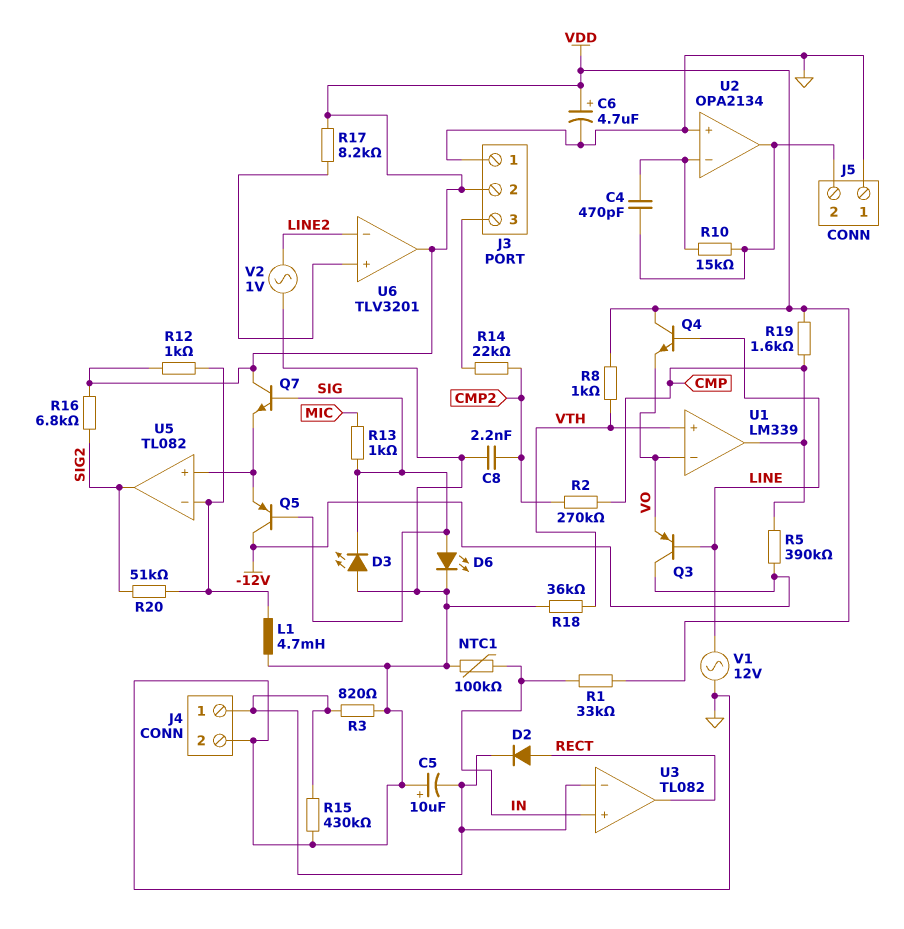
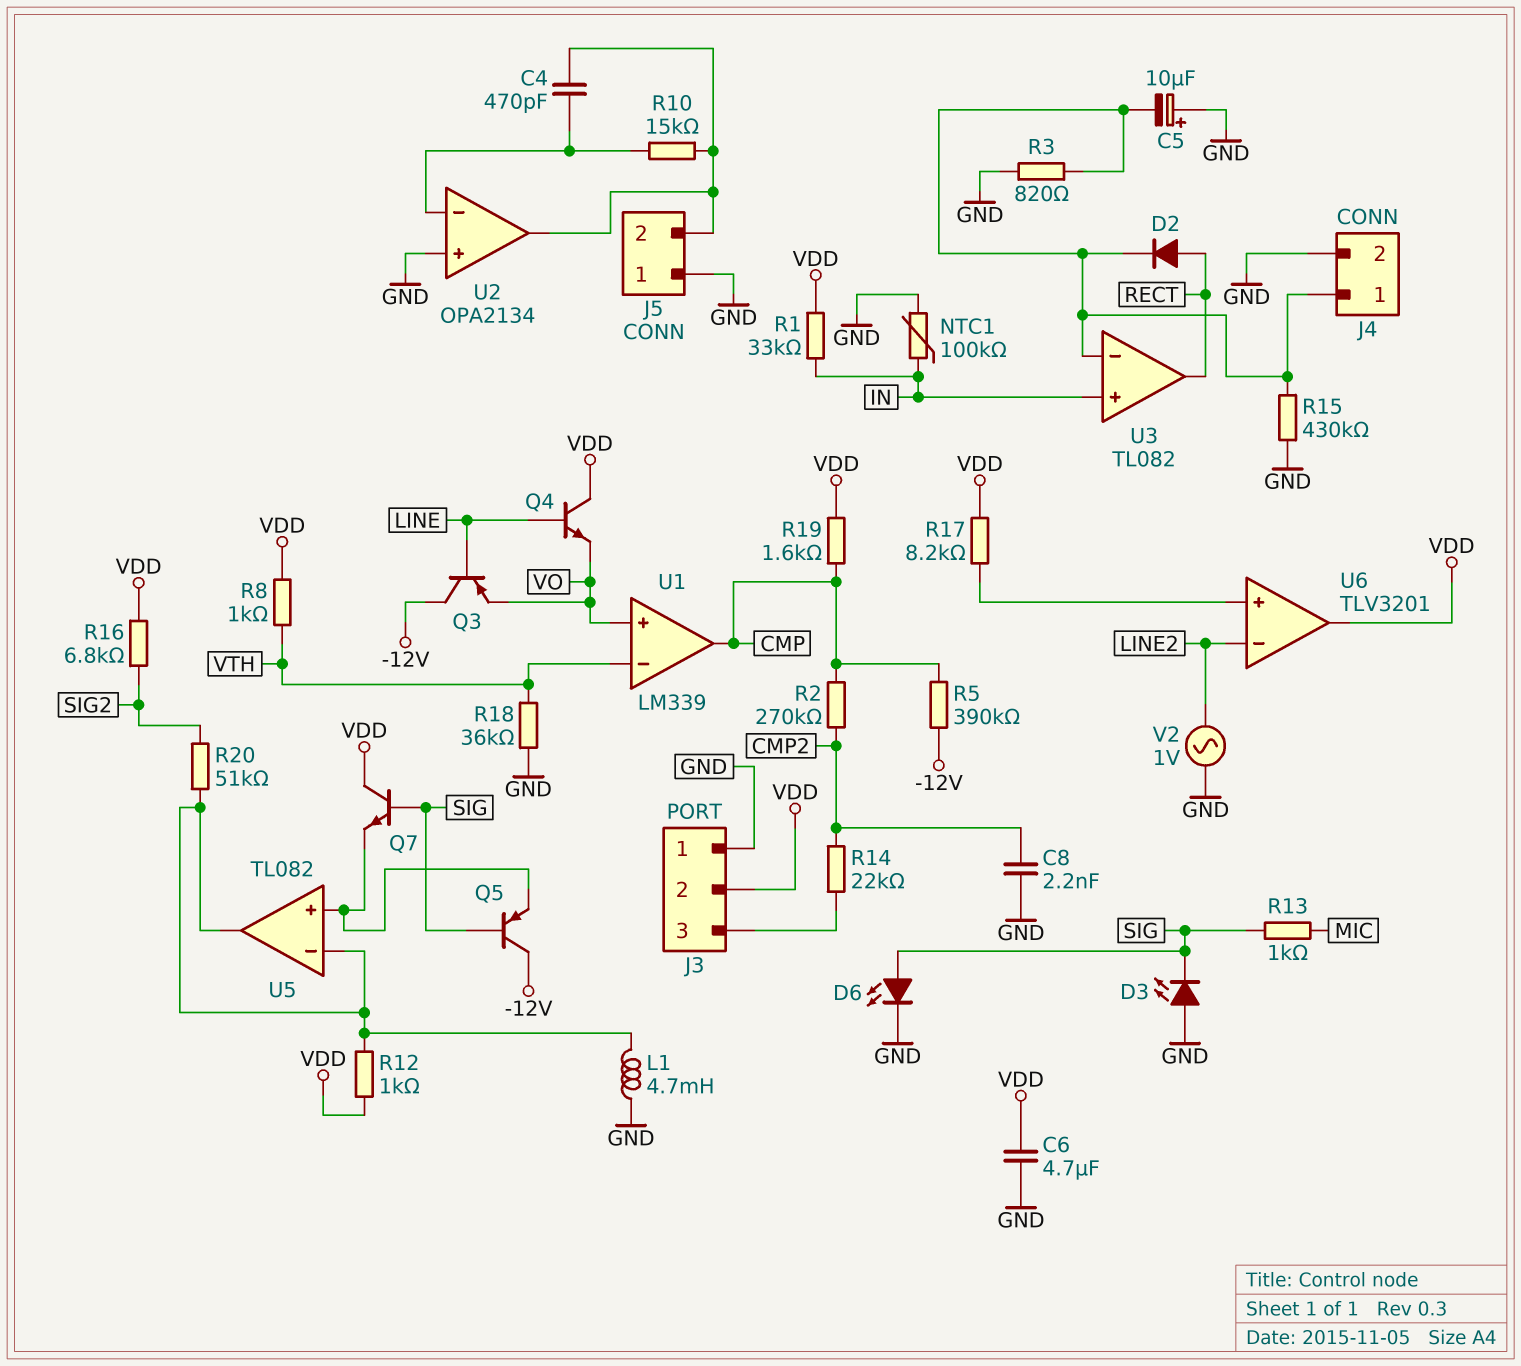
C6: 4.7uF (plus VDD, minus GND) -> 4.7uF (GND, VDD)
U1 pin in+: VTH -> VO
U1 pin in-: VO -> VTH
U5 pin out: SIG2 -> U5/in-
V1: AC 12V (GND, LINE) -> none

